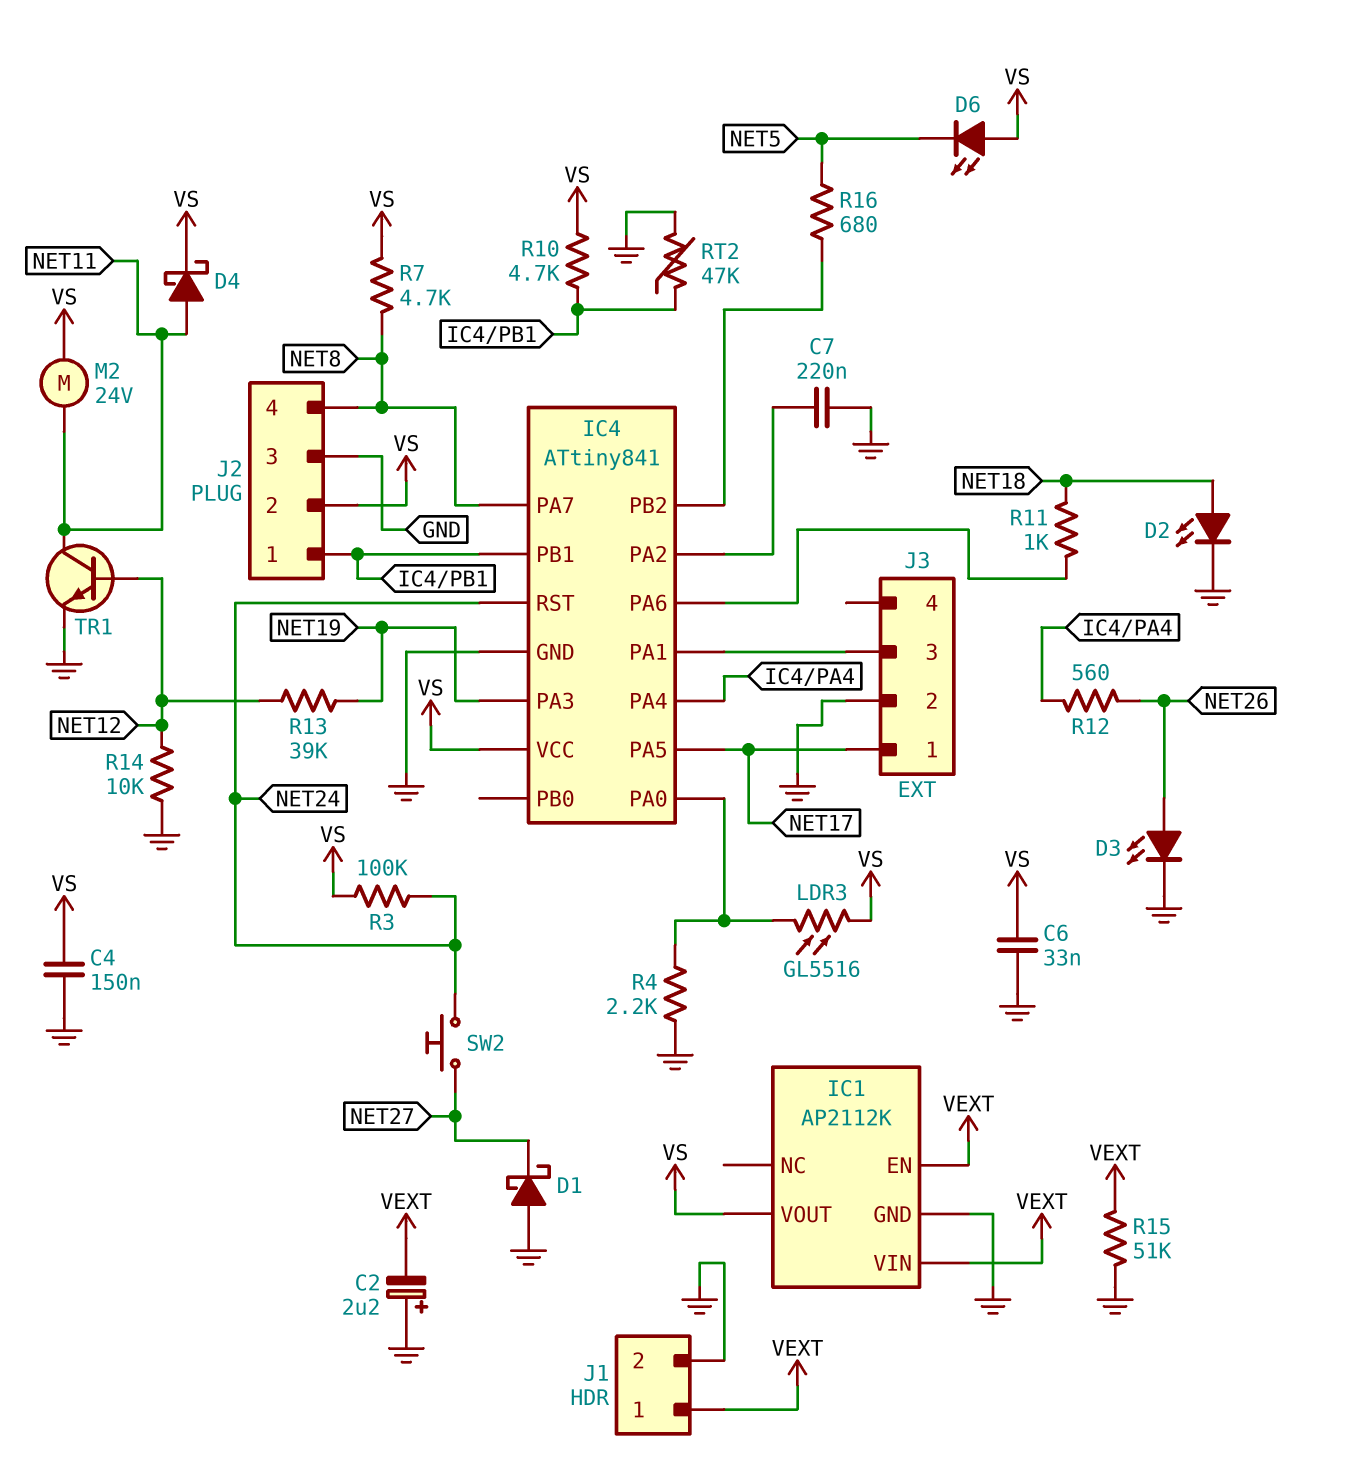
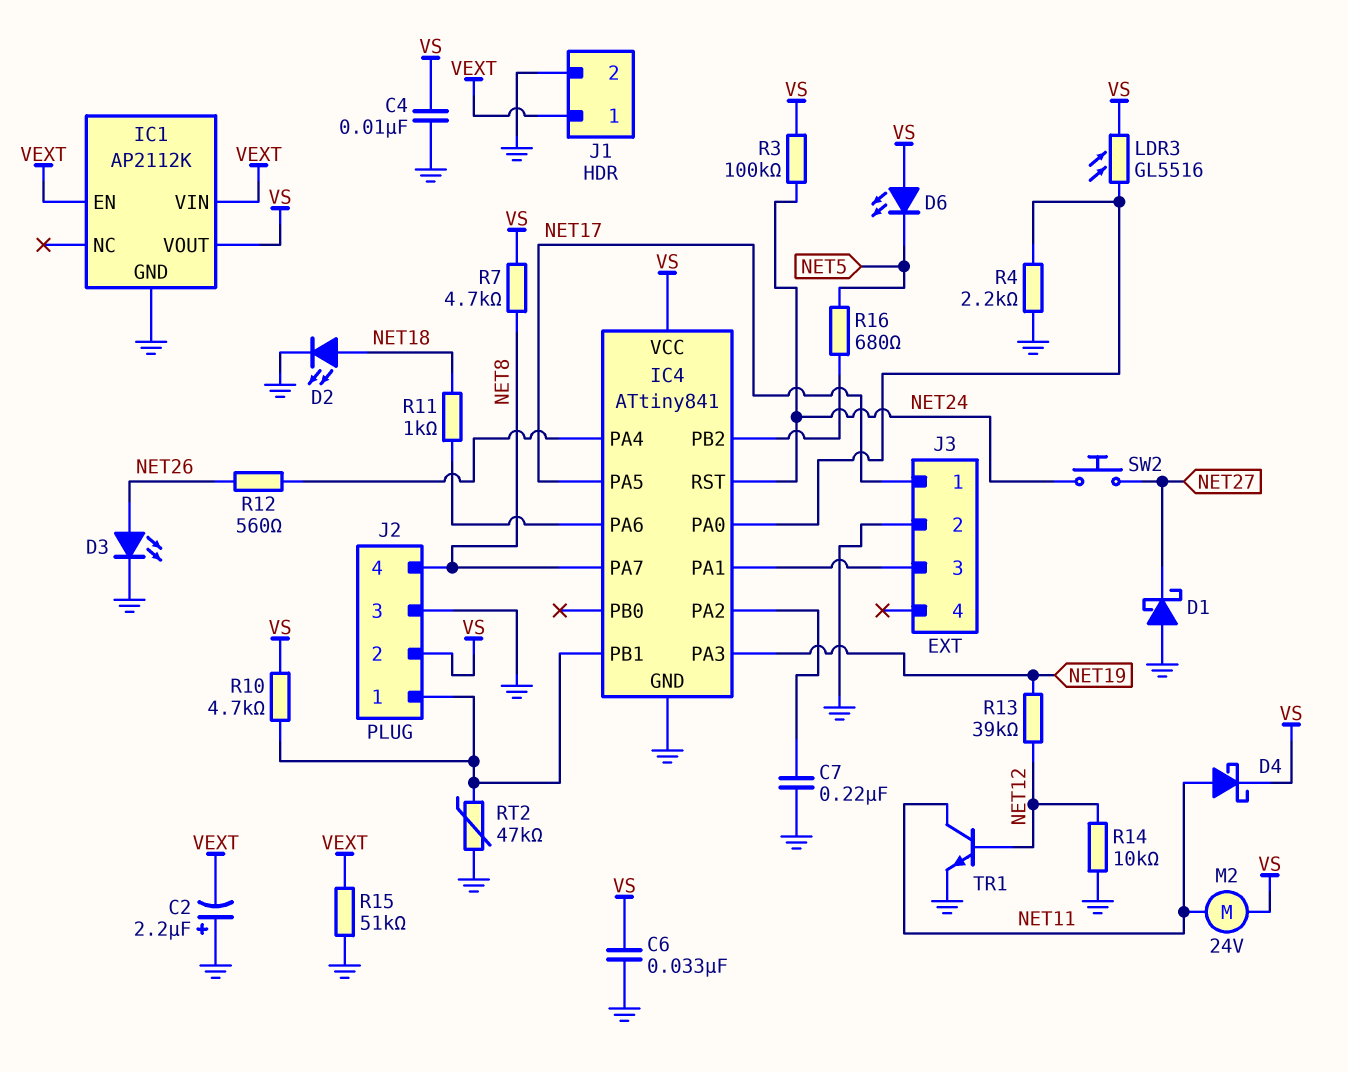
C4: 150nF (GND, VS) -> 10nF (GND, VS)

